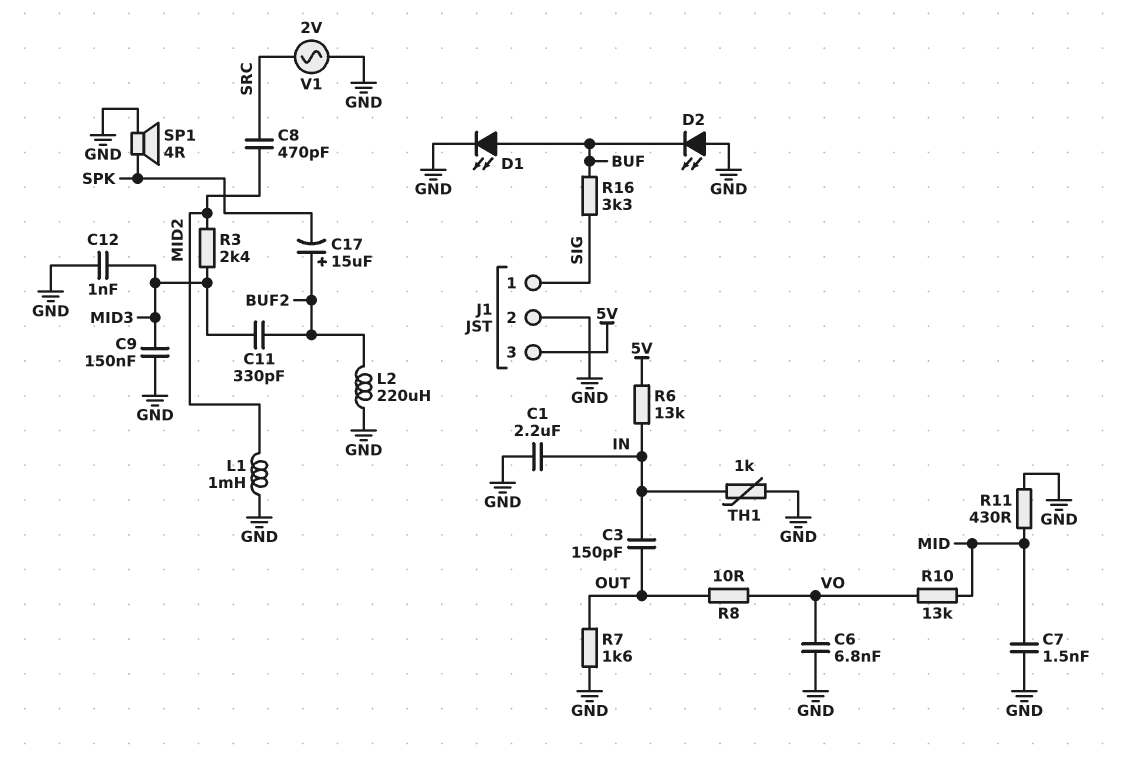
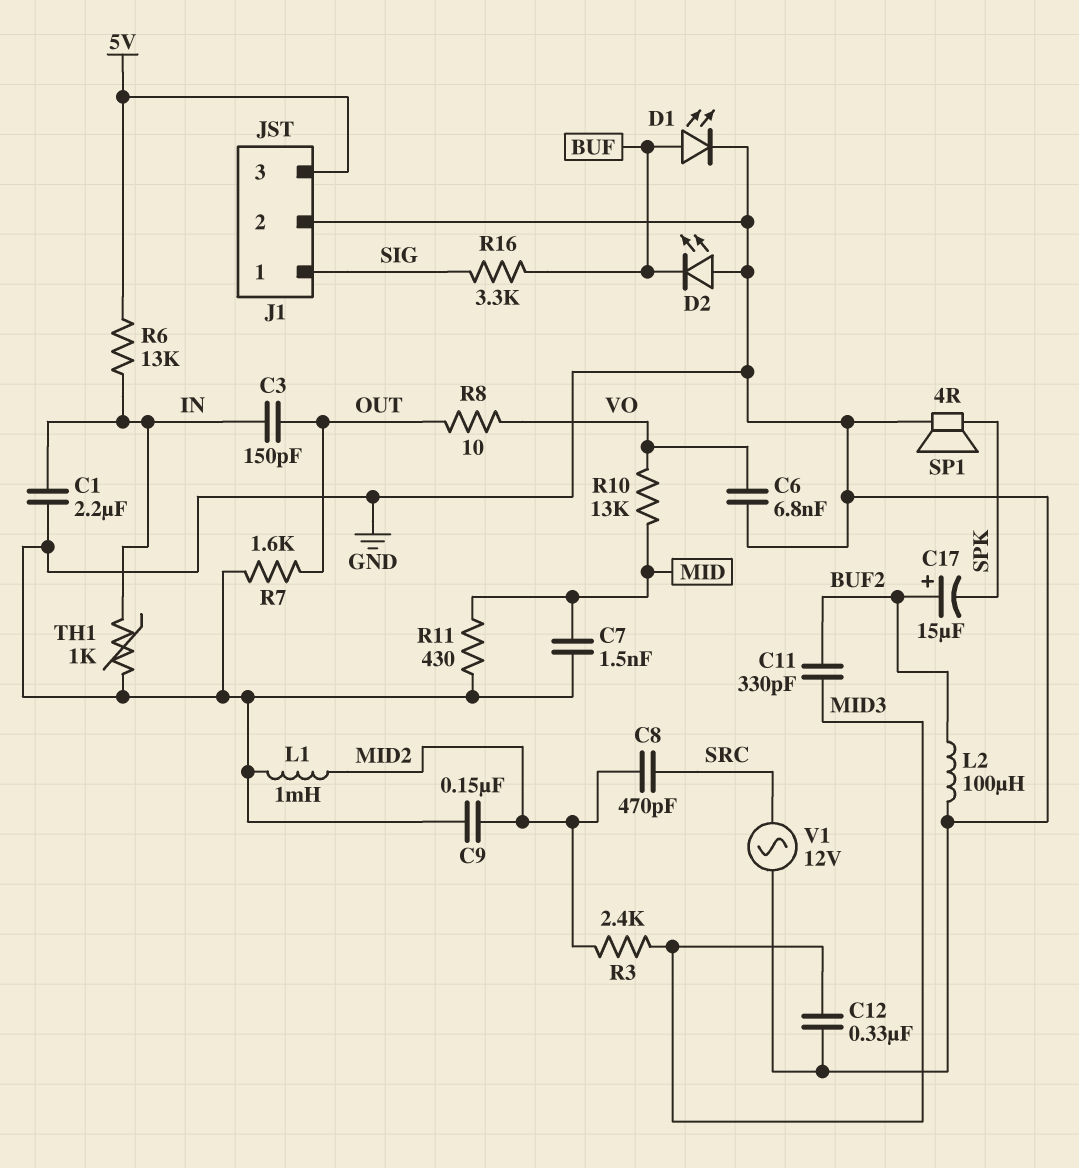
C9: 150nF (GND, MID3) -> 150nF (GND, MID2)
C12: 1nF (GND, MID3) -> 330nF (GND, MID3)
L2: 220uH (BUF2, GND) -> 100uH (BUF2, GND)
V1: AC 2V (GND, SRC) -> AC 12V (GND, SRC)

